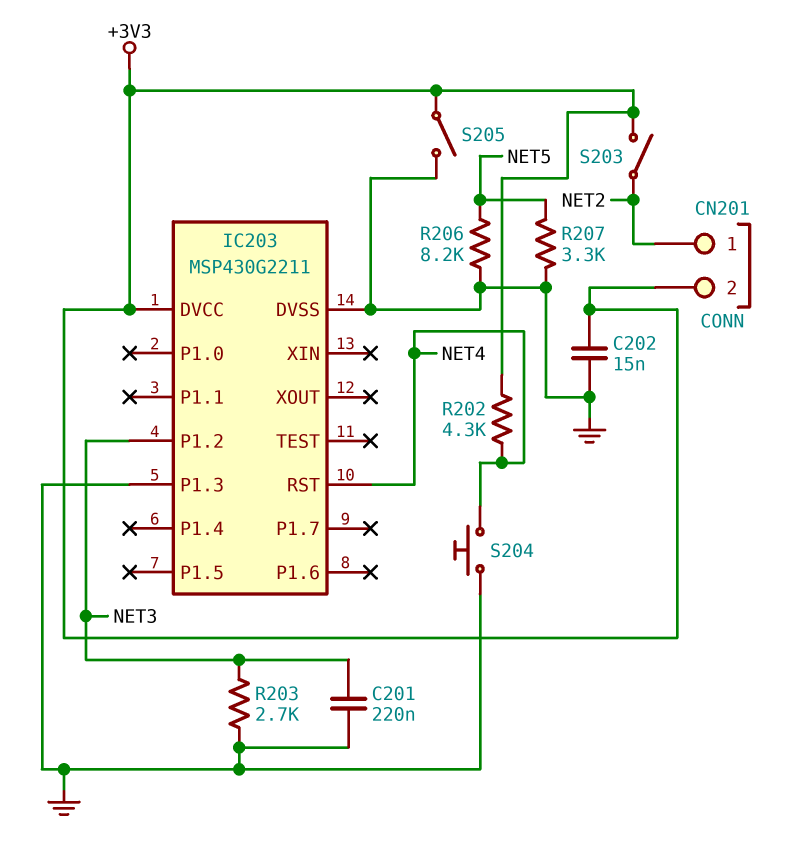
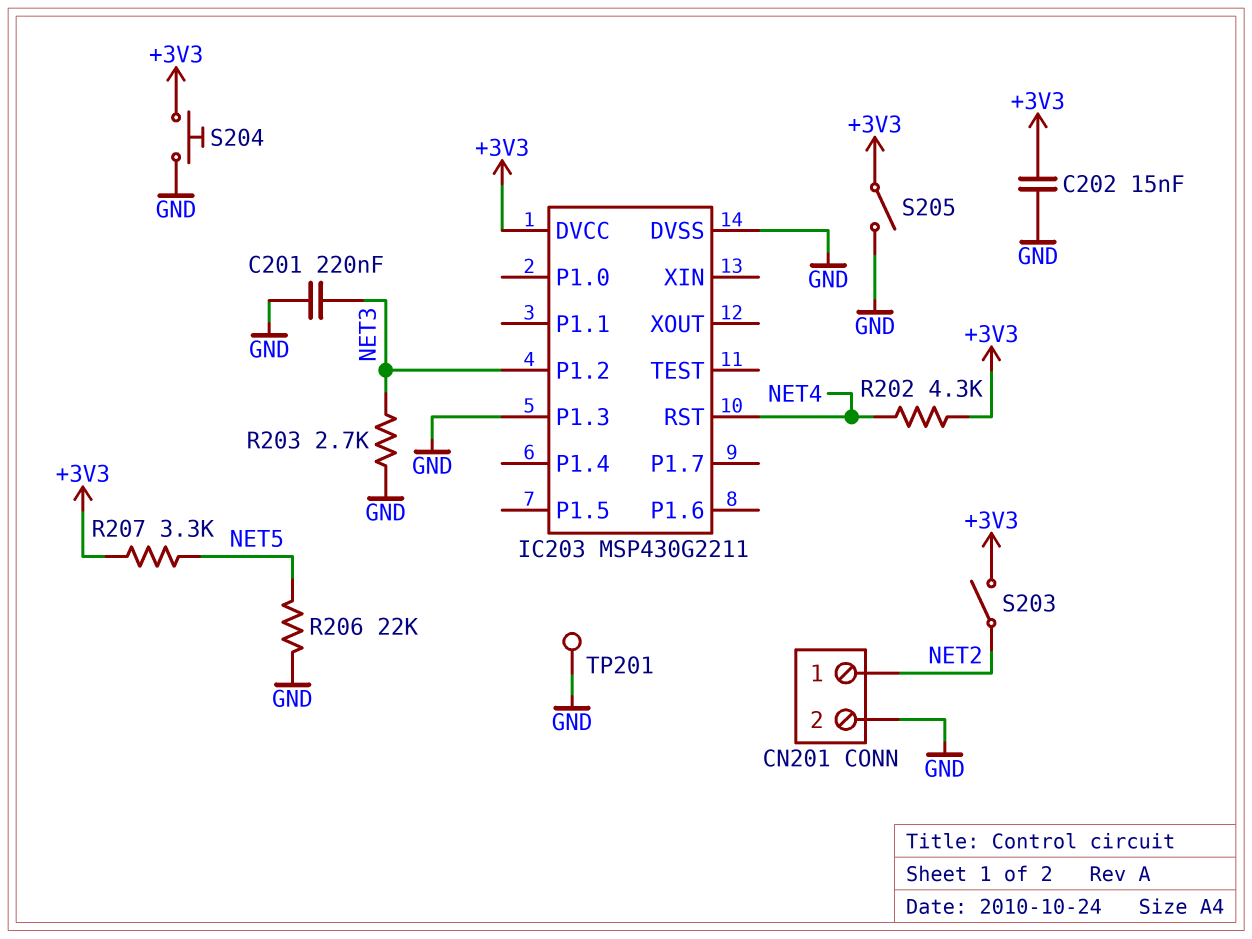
CN201 pin 2: +3V3 -> GND
R206: 8.2k (GND, NET5) -> 22k (GND, NET5)
R207: 3.3k (GND, NET5) -> 3.3k (+3V3, NET5)
S204: button (GND, NET4) -> button (+3V3, GND)
TP201: none -> test point (GND)

